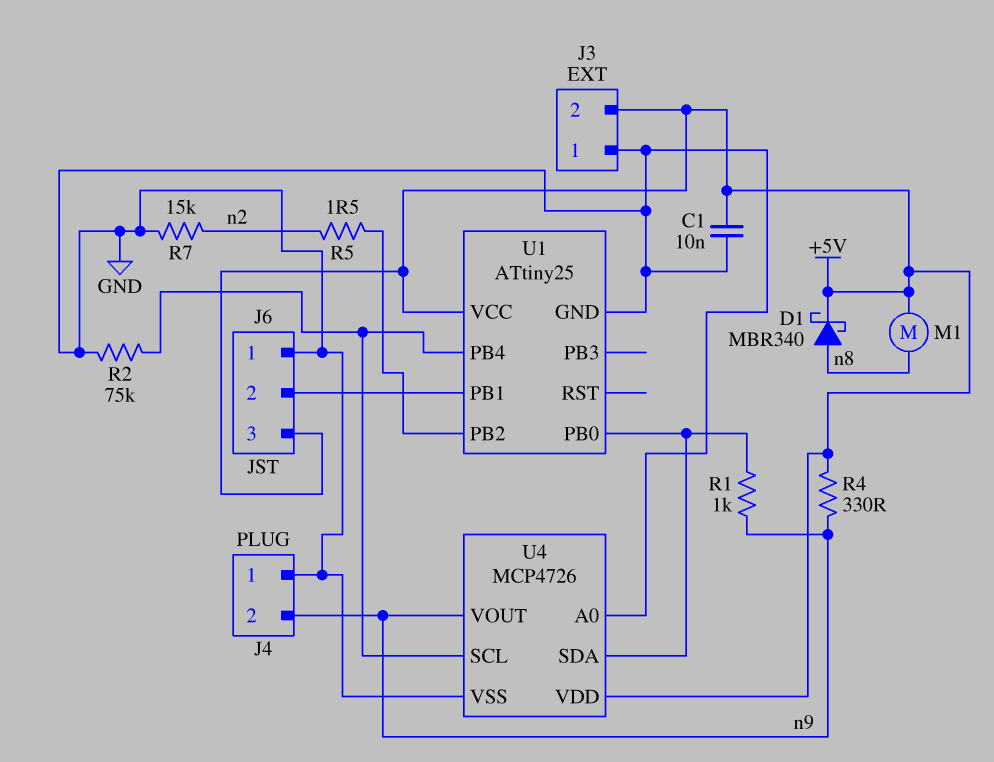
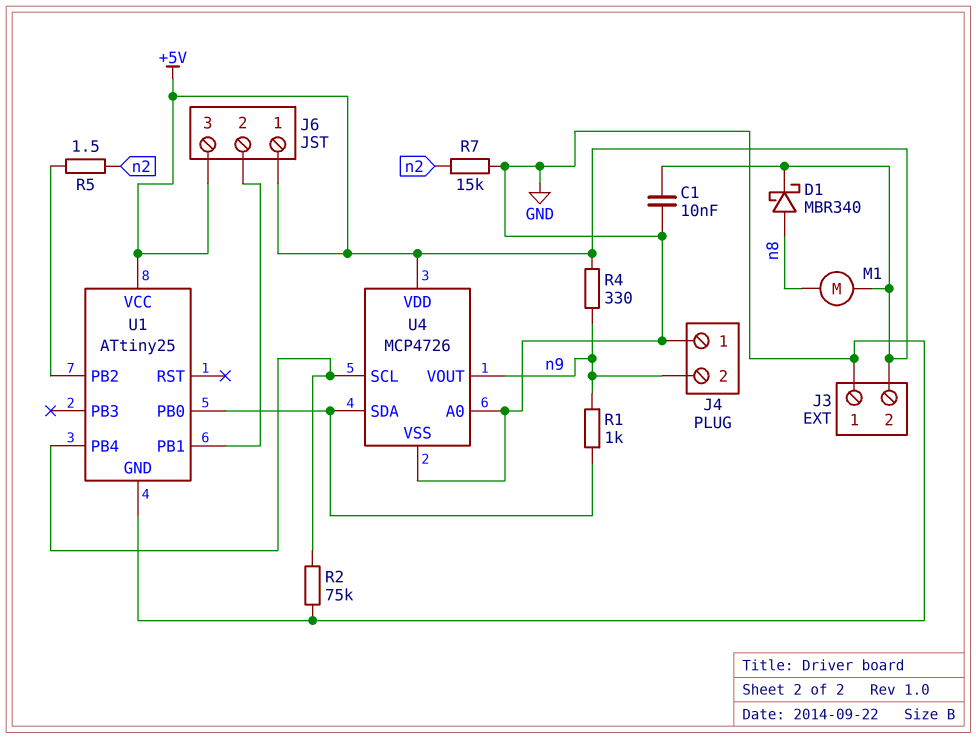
J6 pin 1: GND -> +5V

